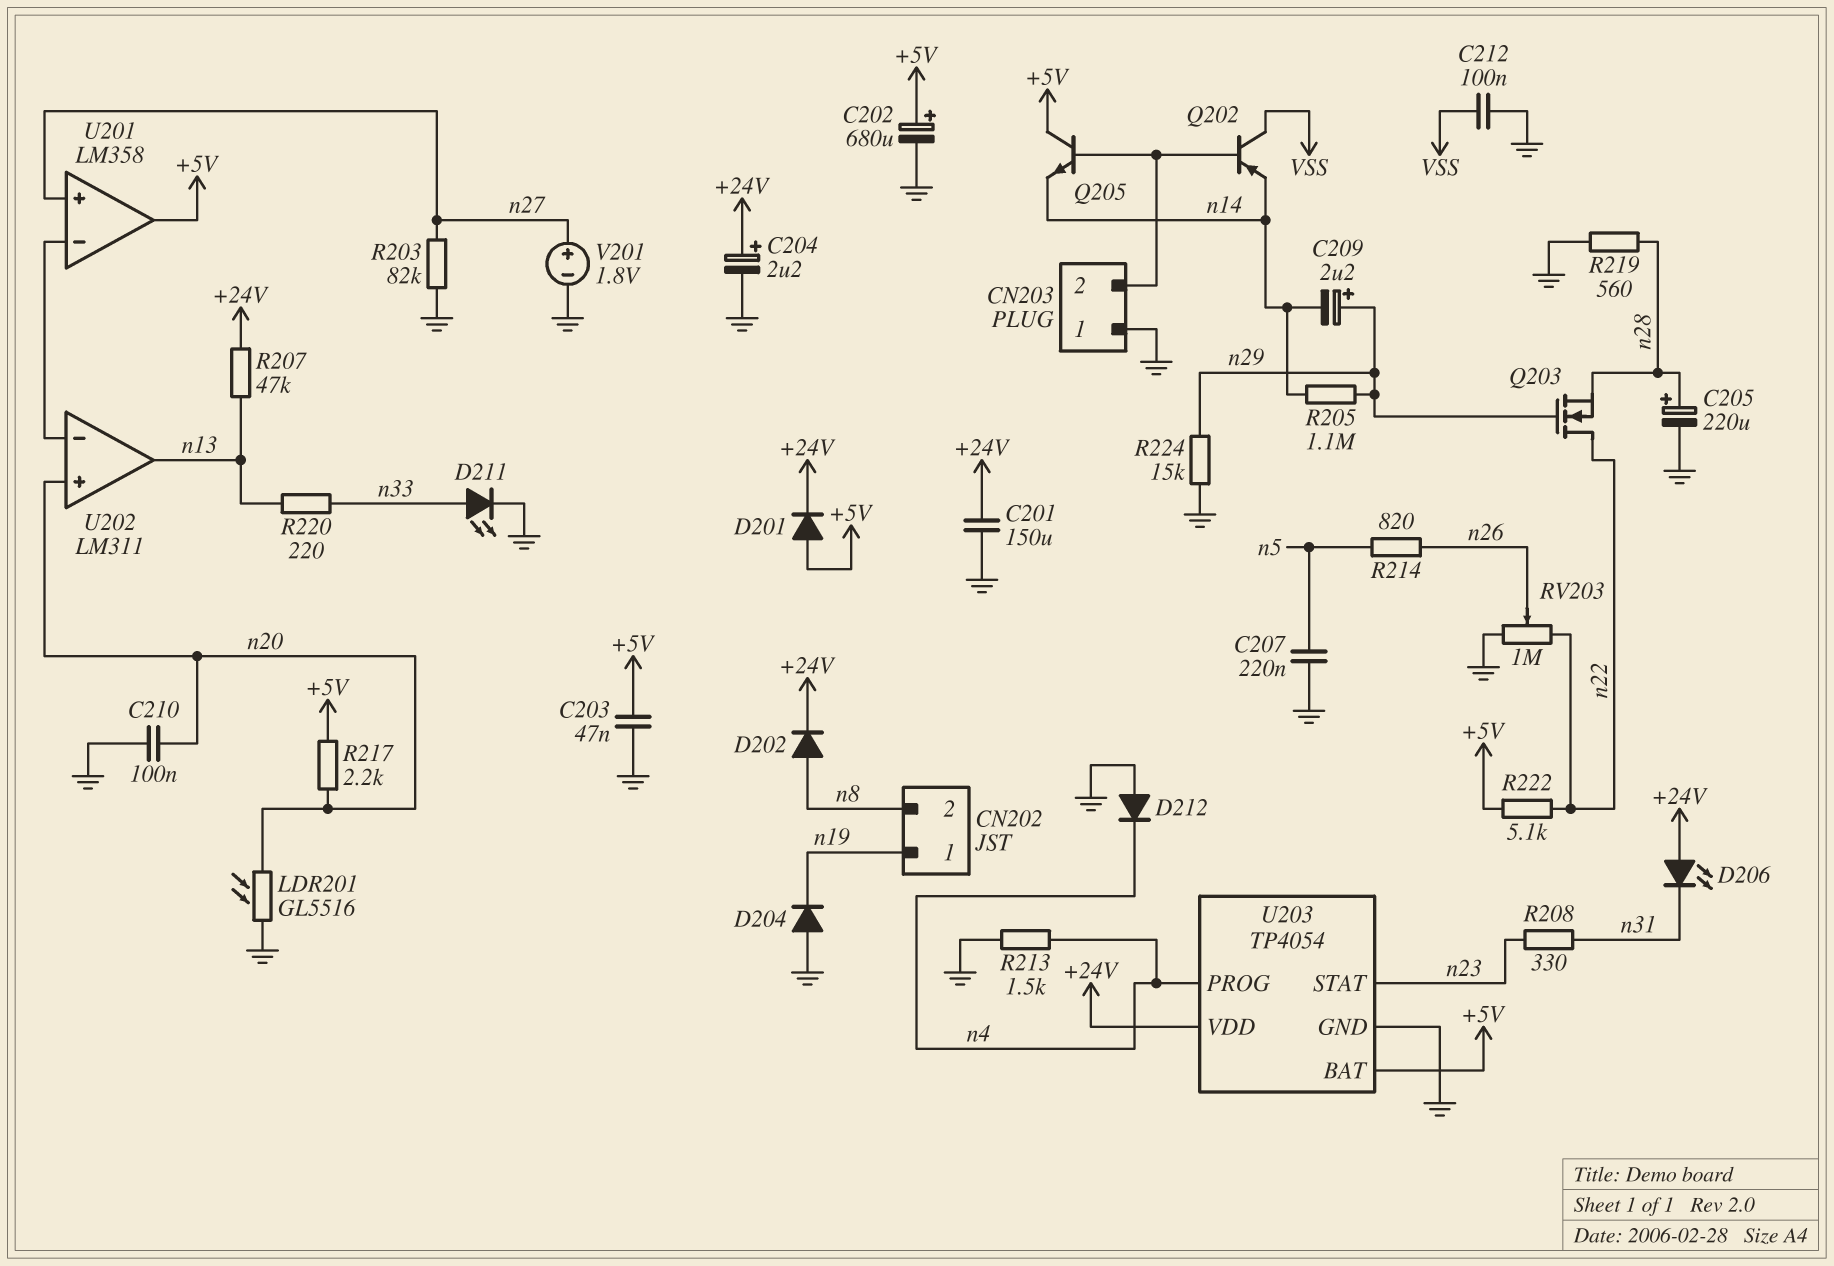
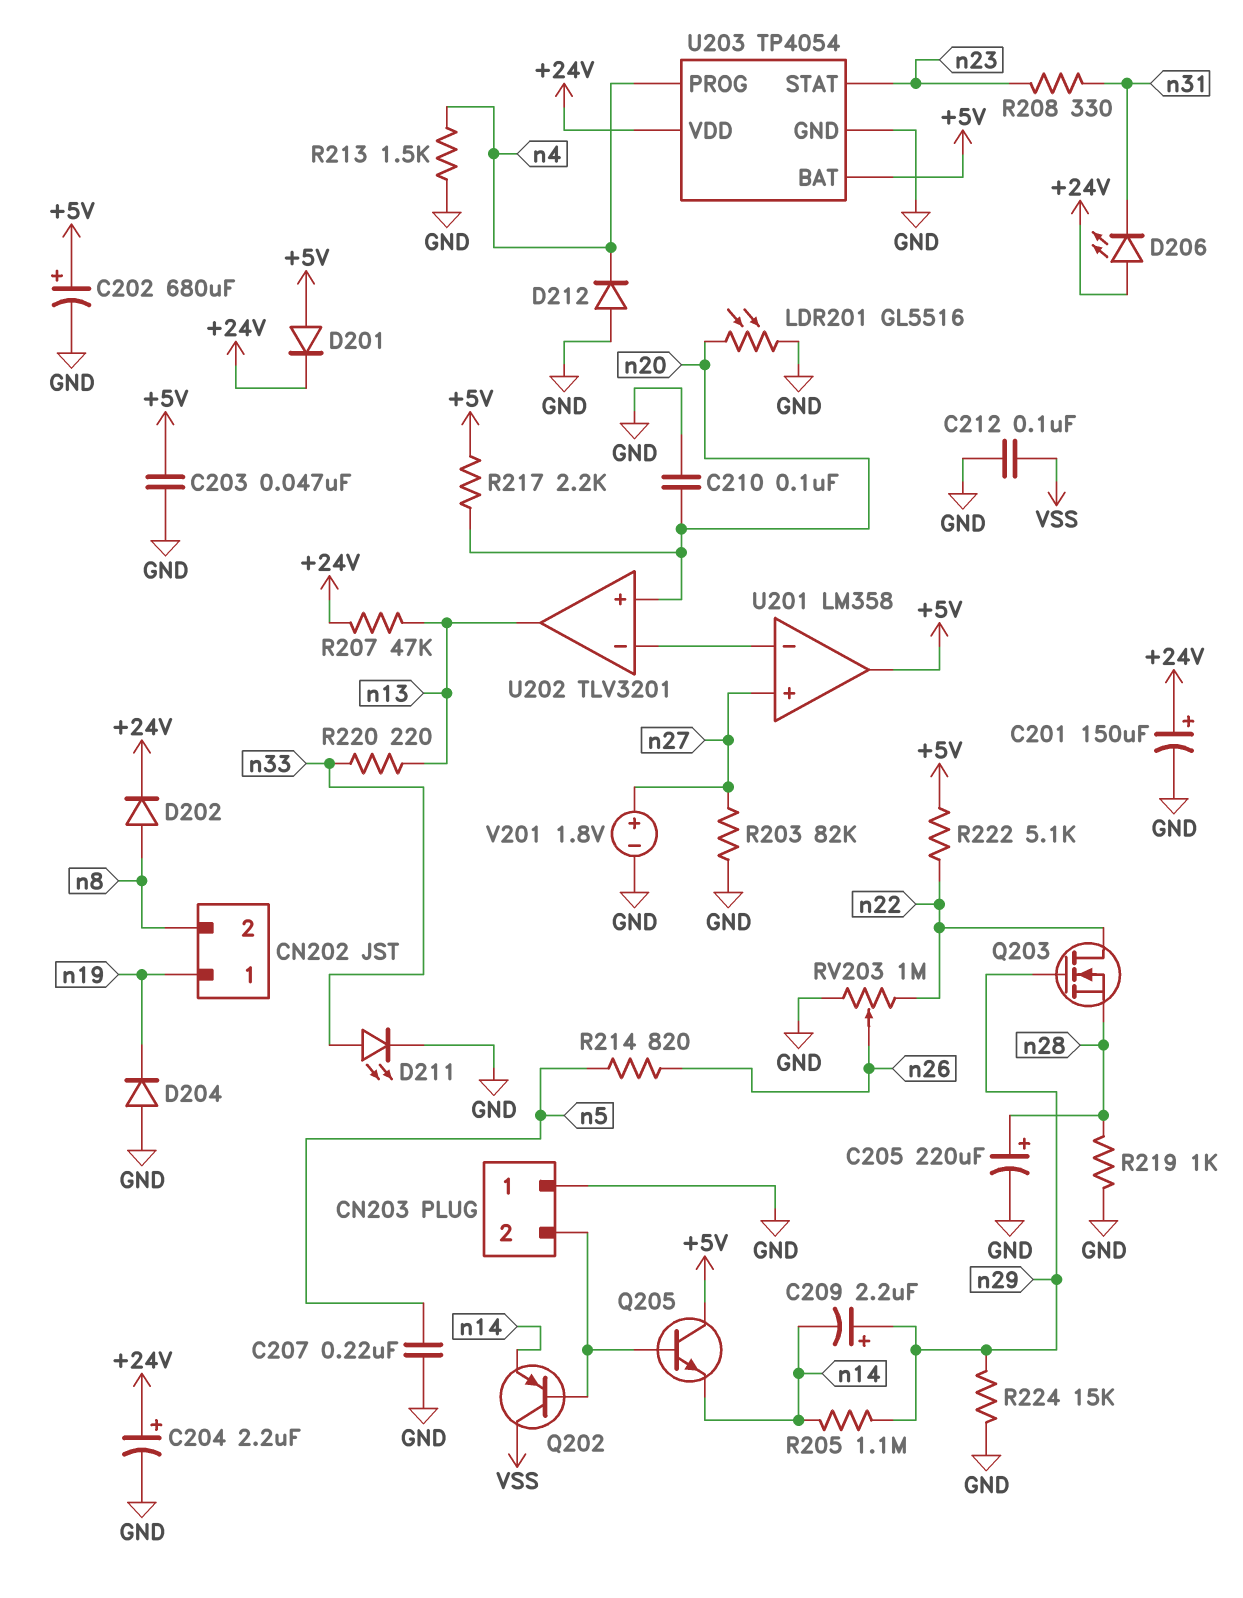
C201: 150uF (+24V, GND) -> 150uF (plus +24V, minus GND)
R219: 560 (GND, n28) -> 1k (GND, n28)
U202: LM311 -> TLV3201

